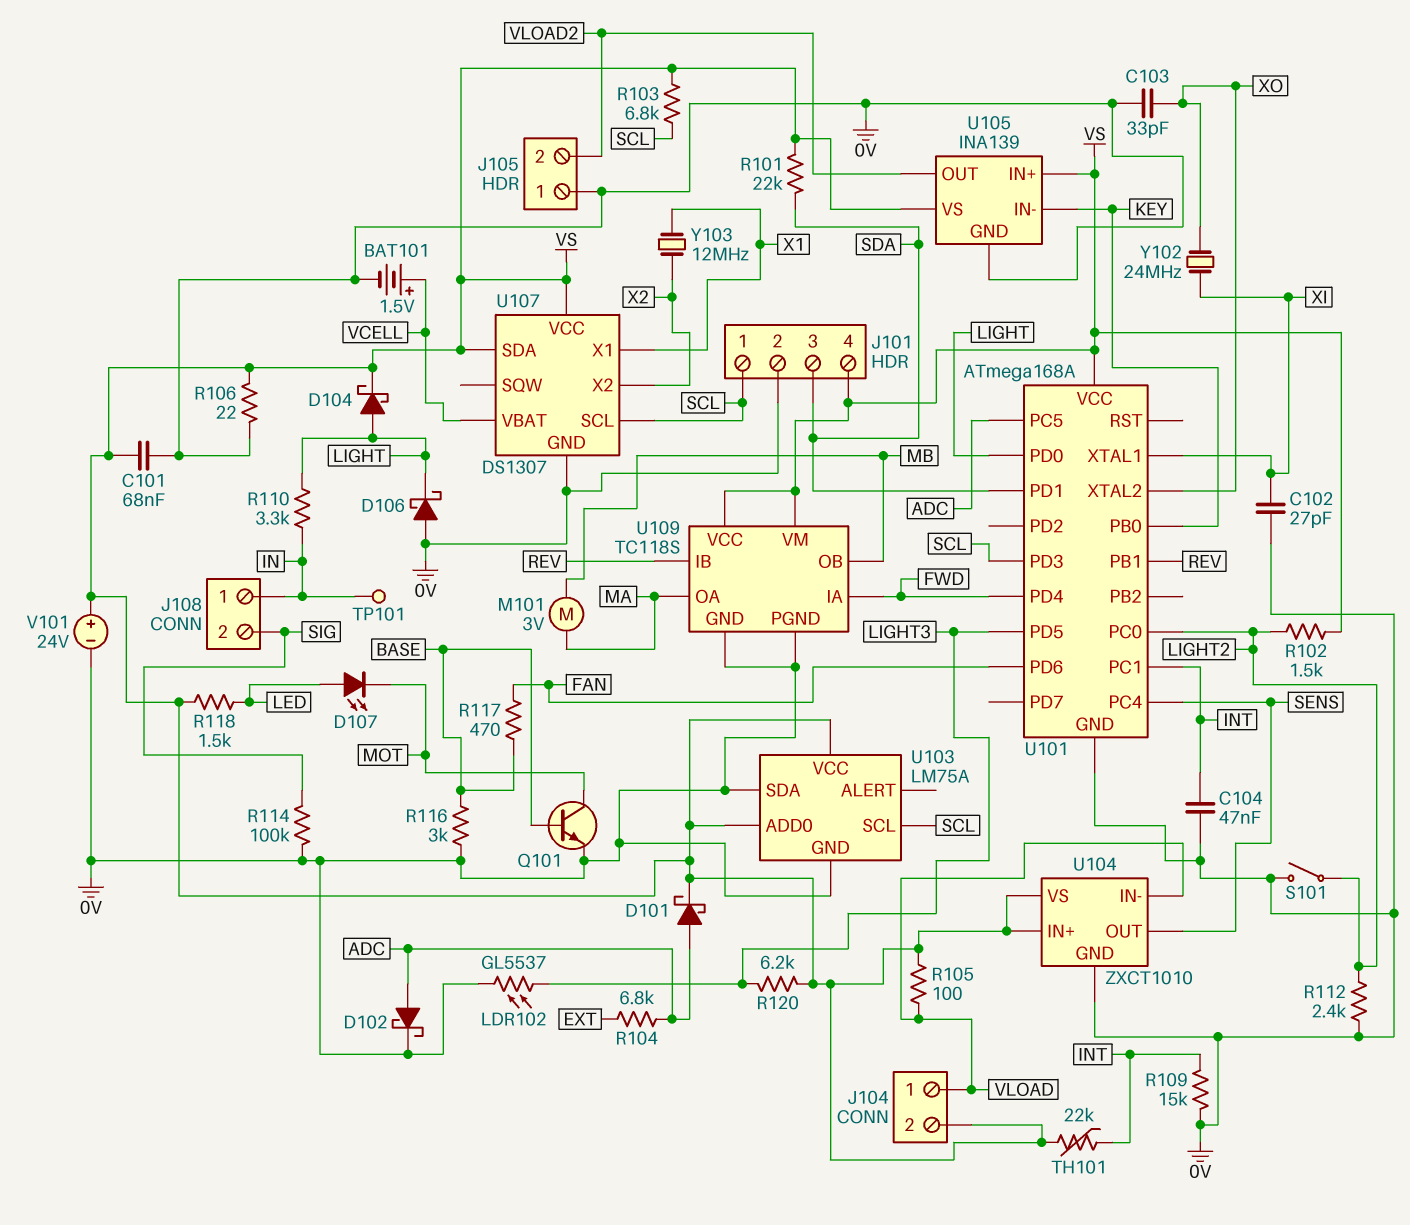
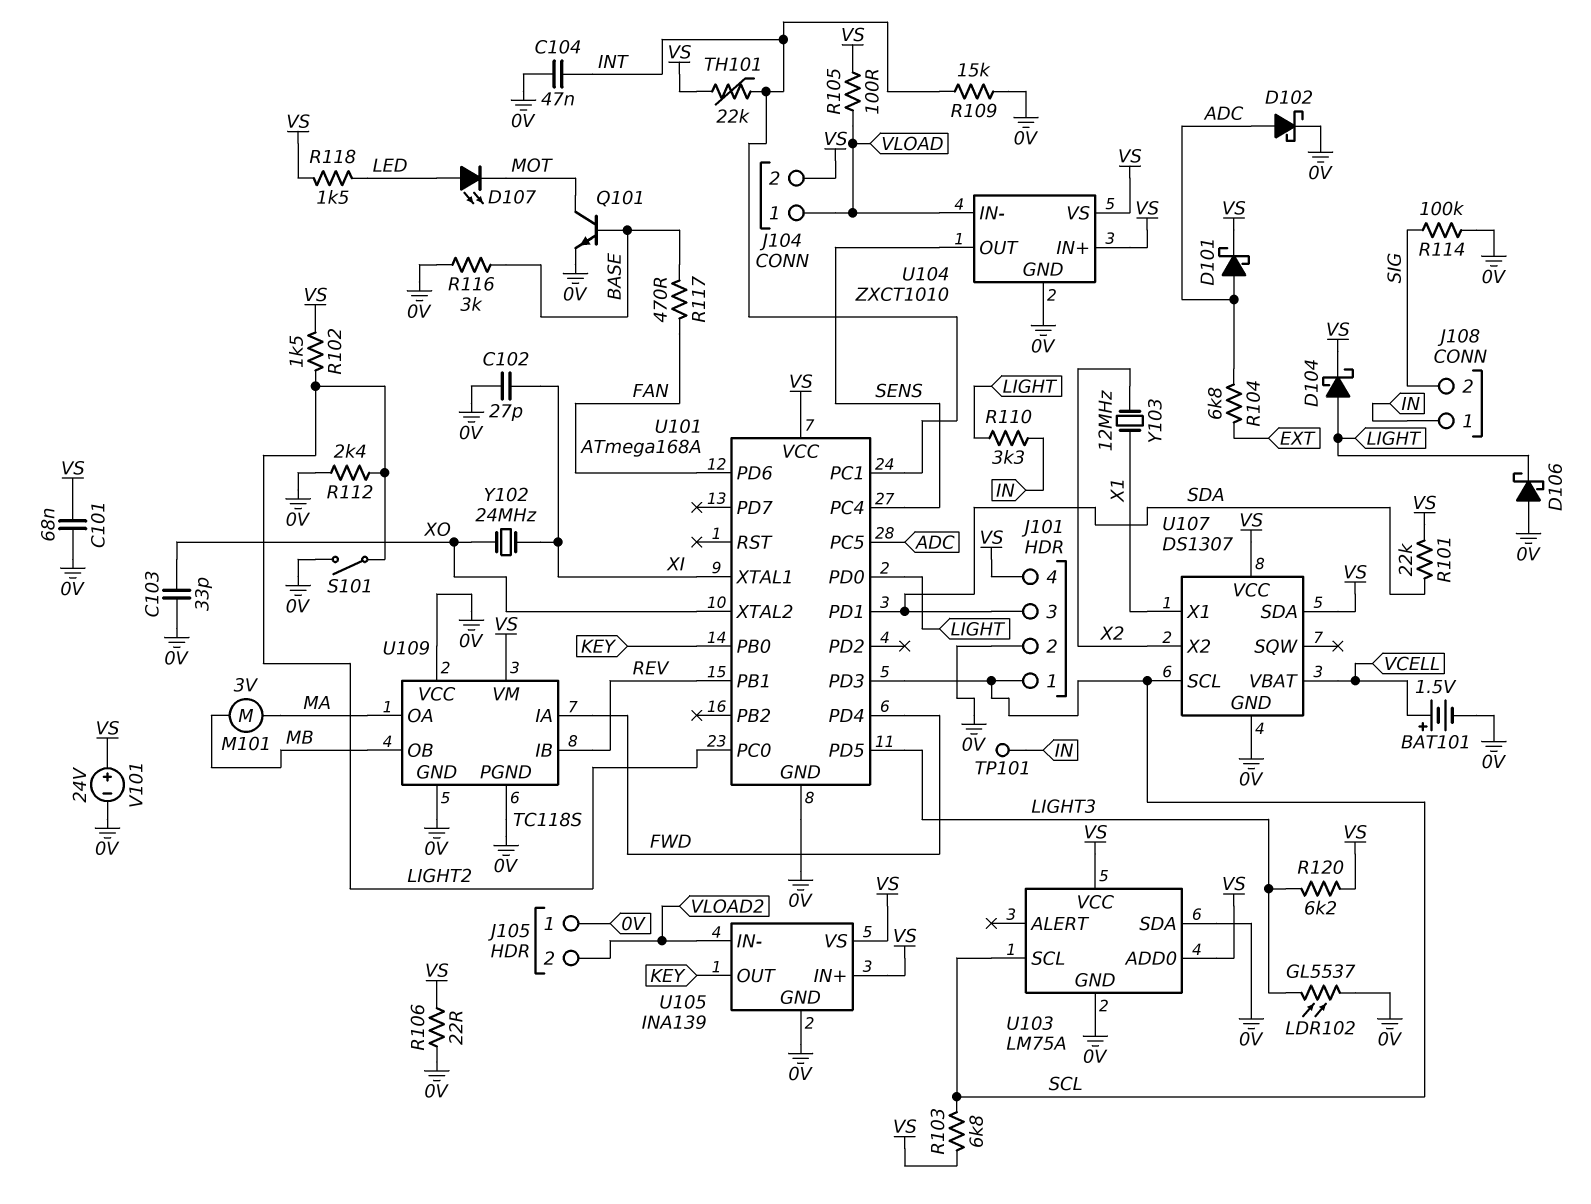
U105 pin IN-: KEY -> VLOAD2
U105 pin OUT: VLOAD2 -> KEY
U109 pin VCC: VS -> 0V

